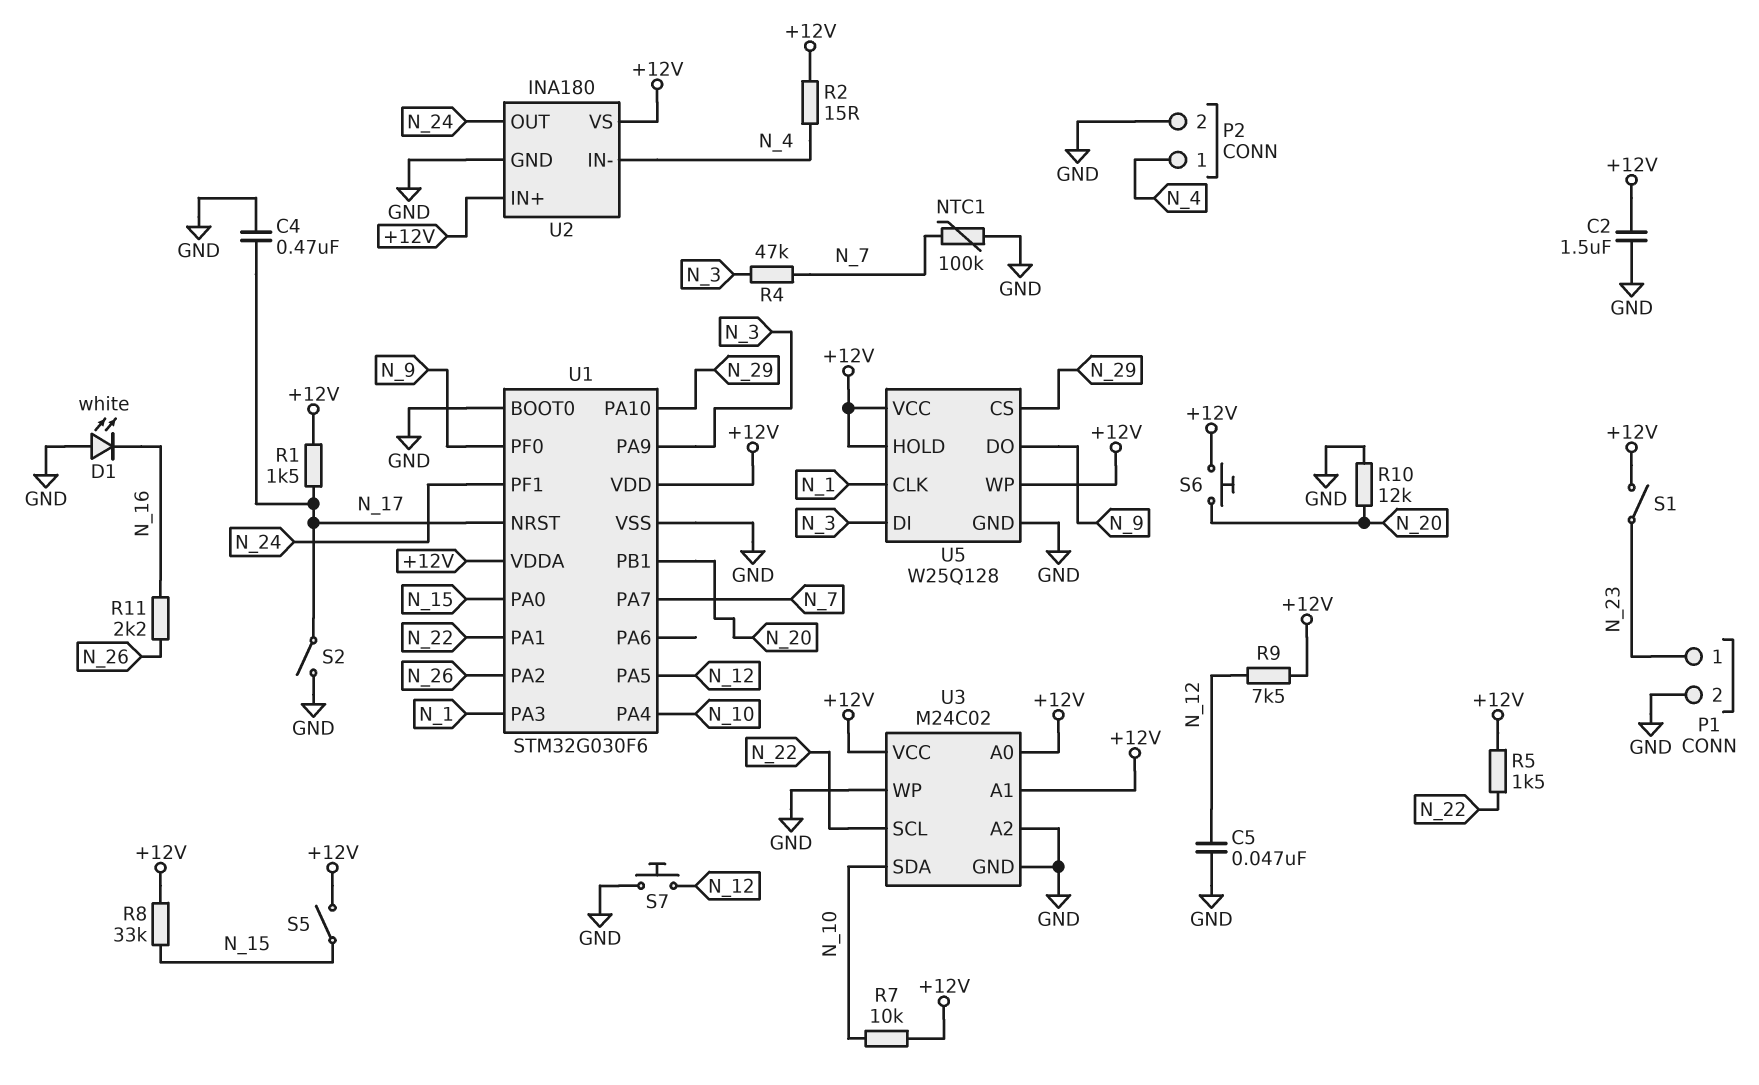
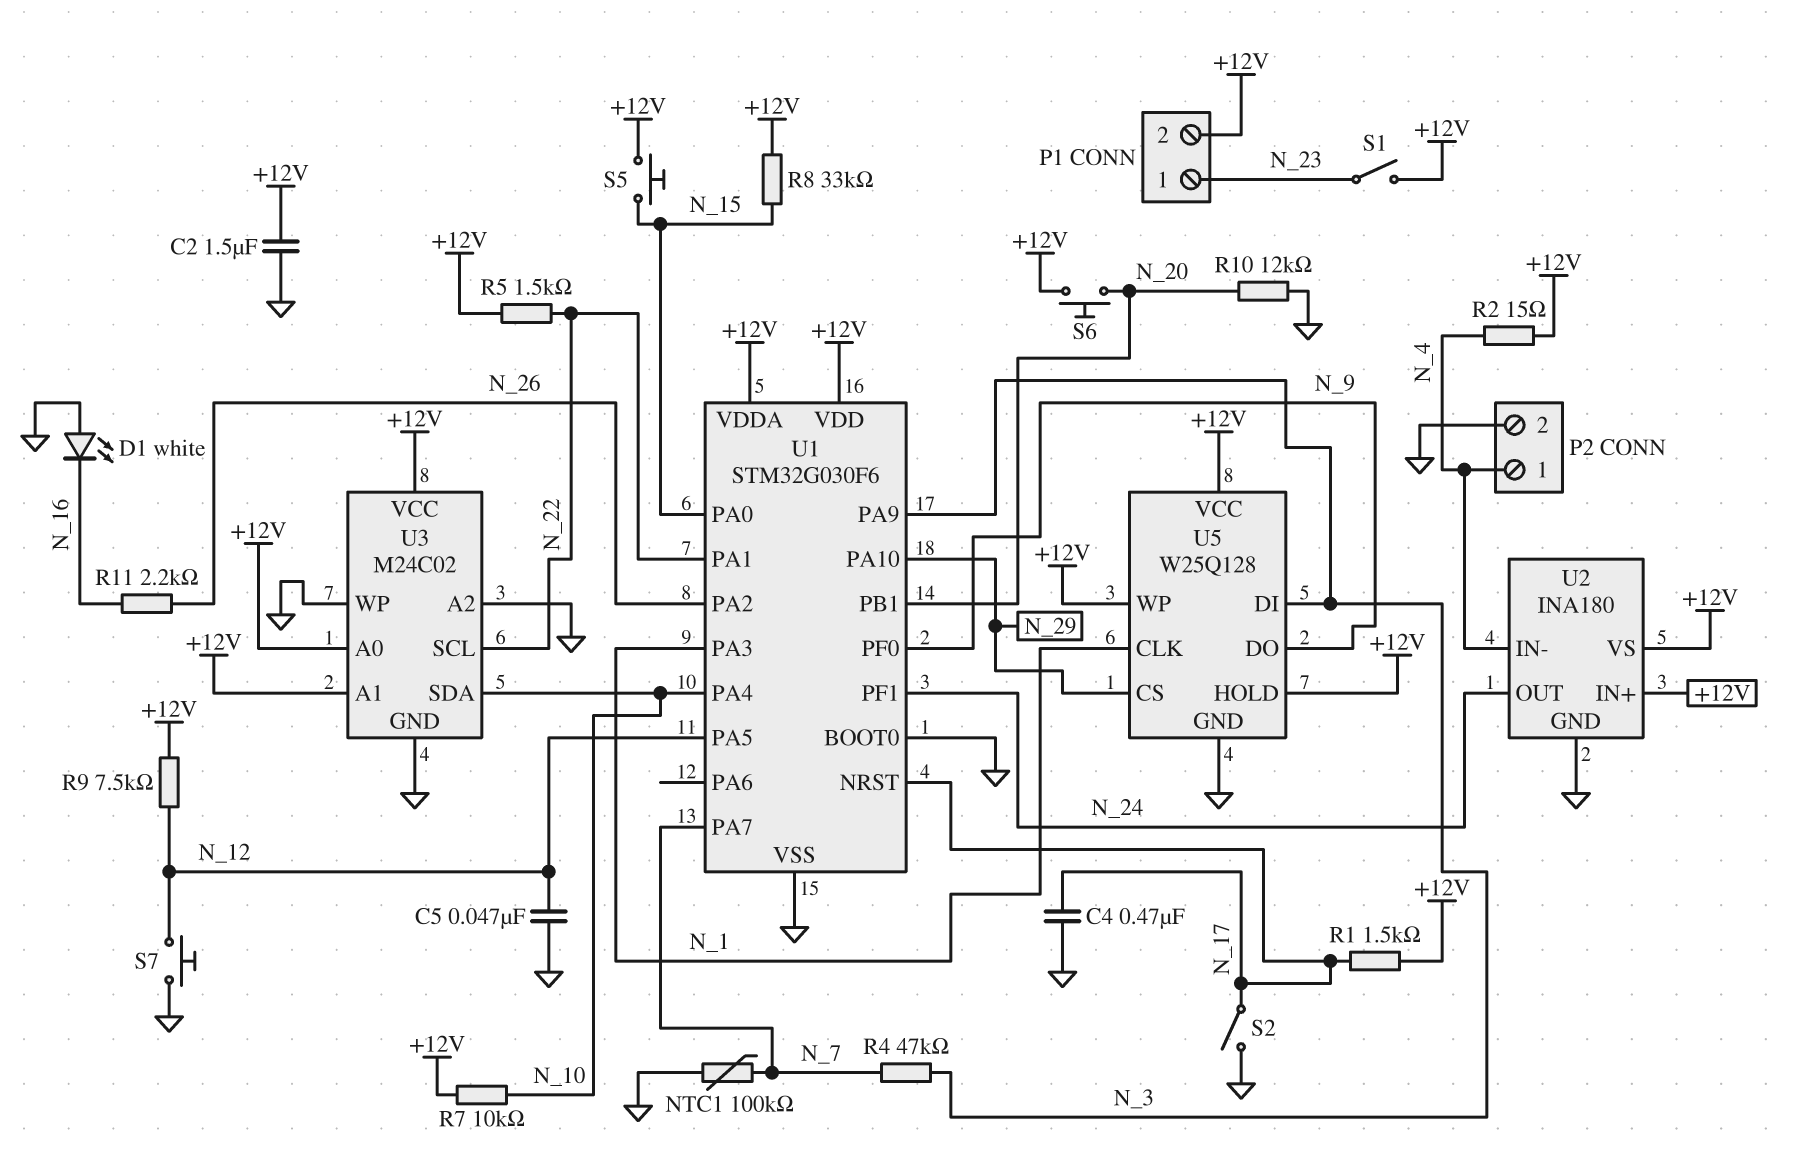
P1 pin 2: GND -> +12V
S5: switch (+12V, N_15) -> button (+12V, N_15)

